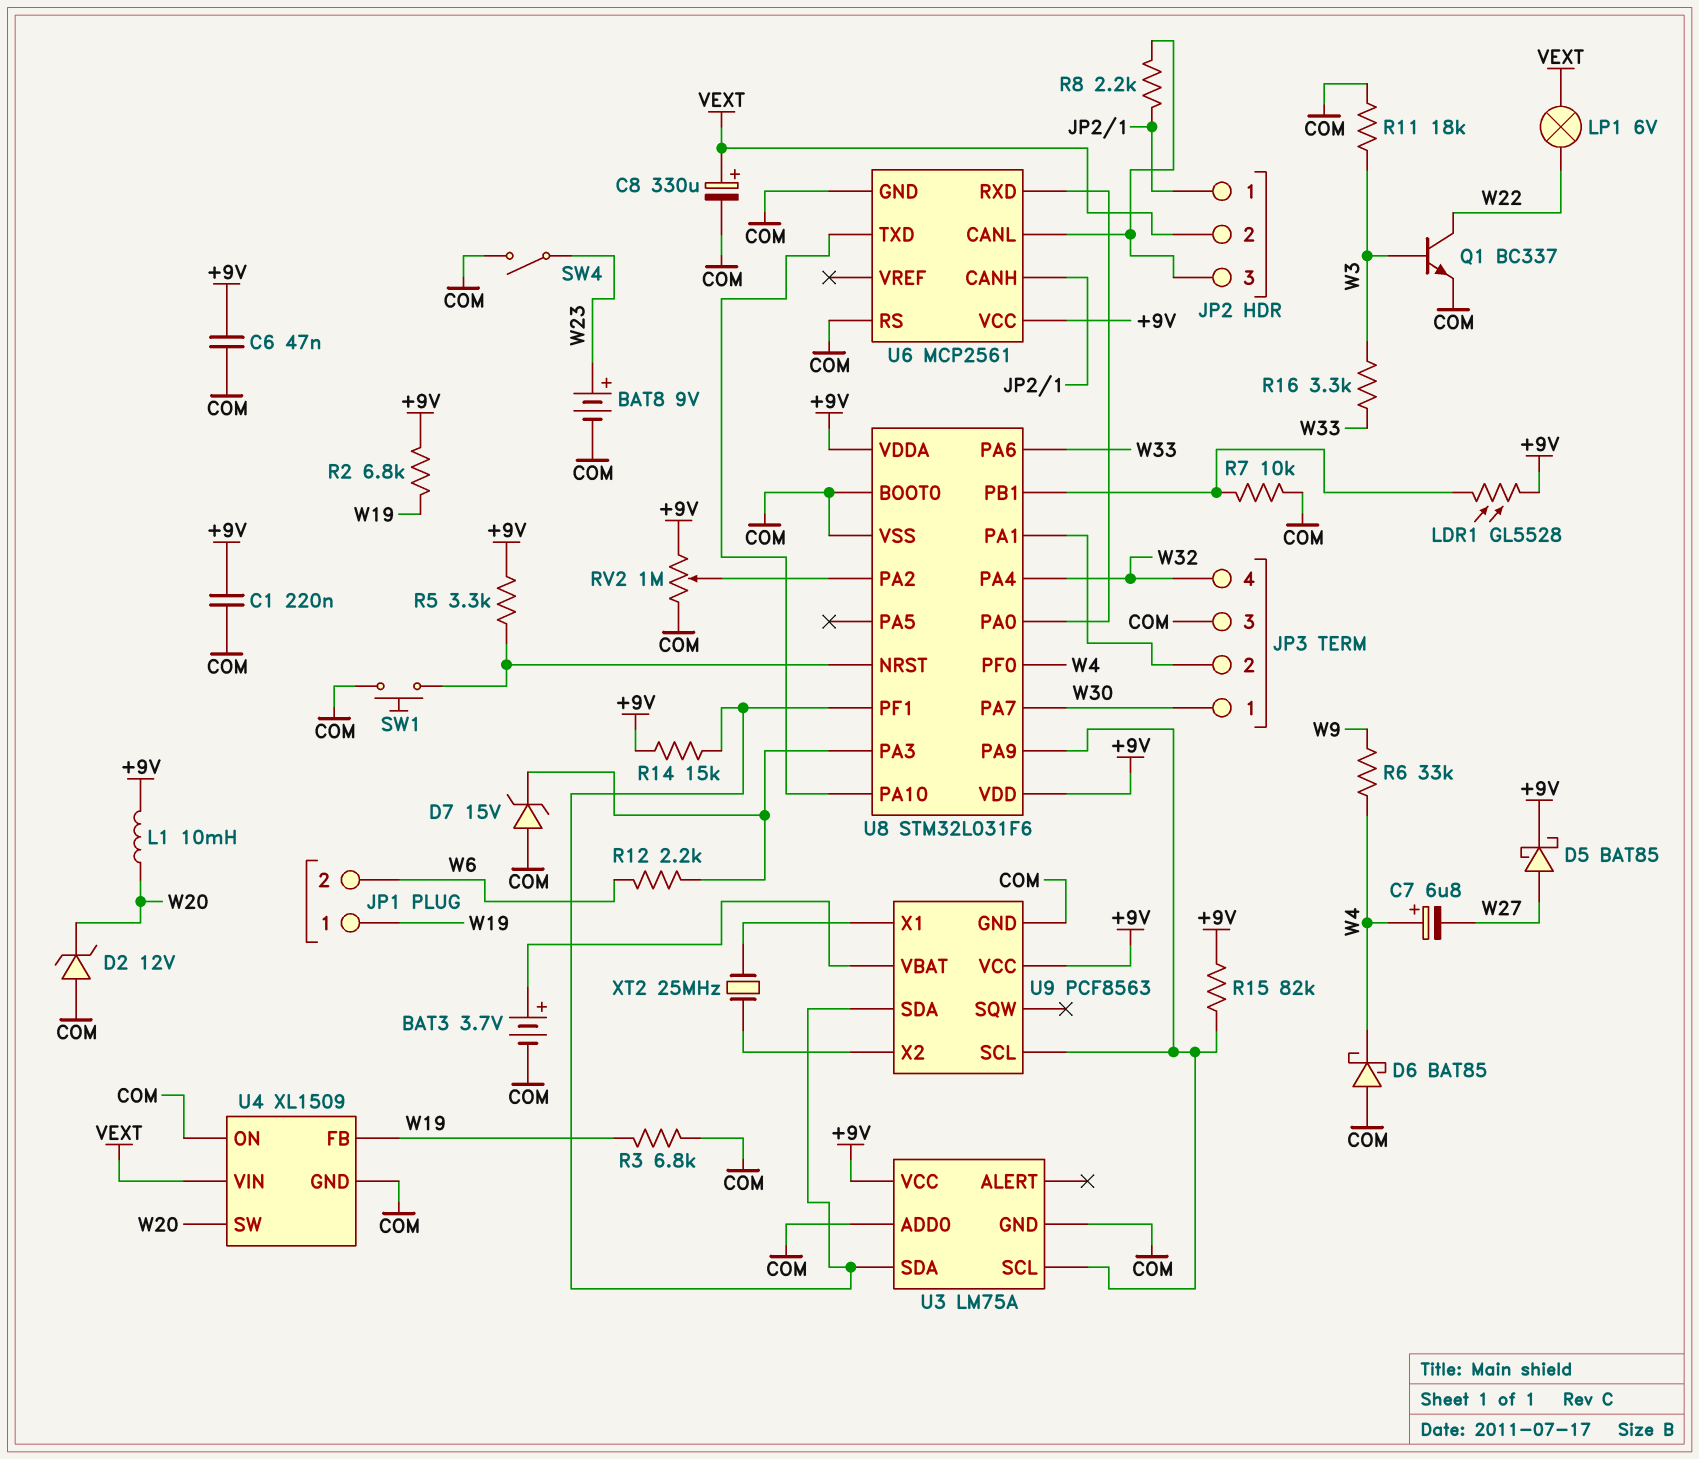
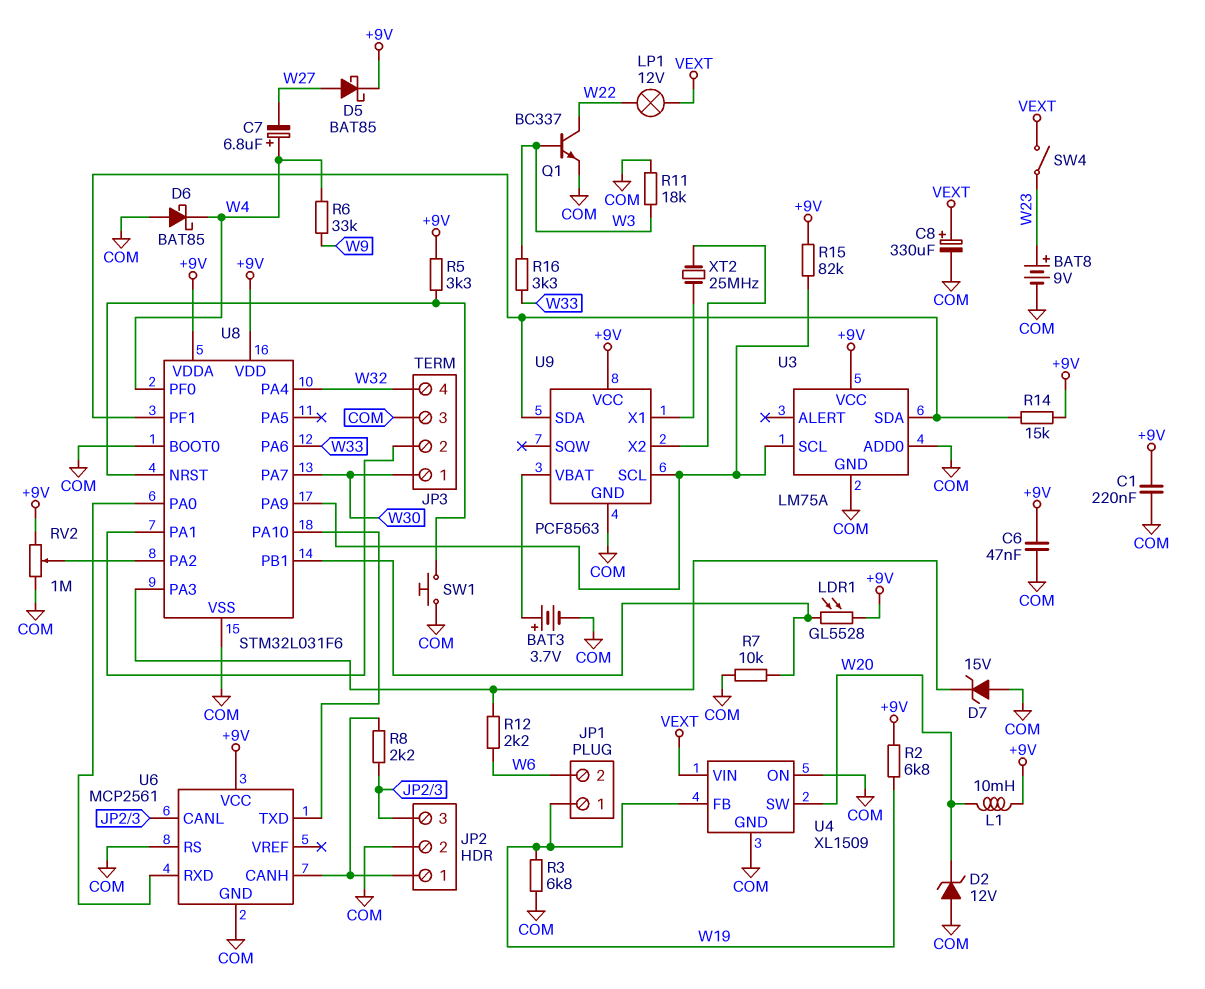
JP2 pin 2: VEXT -> COM
LP1: lamp 6V (VEXT, W22) -> lamp 12V (VEXT, W22)
SW4: switch (COM, W23) -> switch (VEXT, W23)

